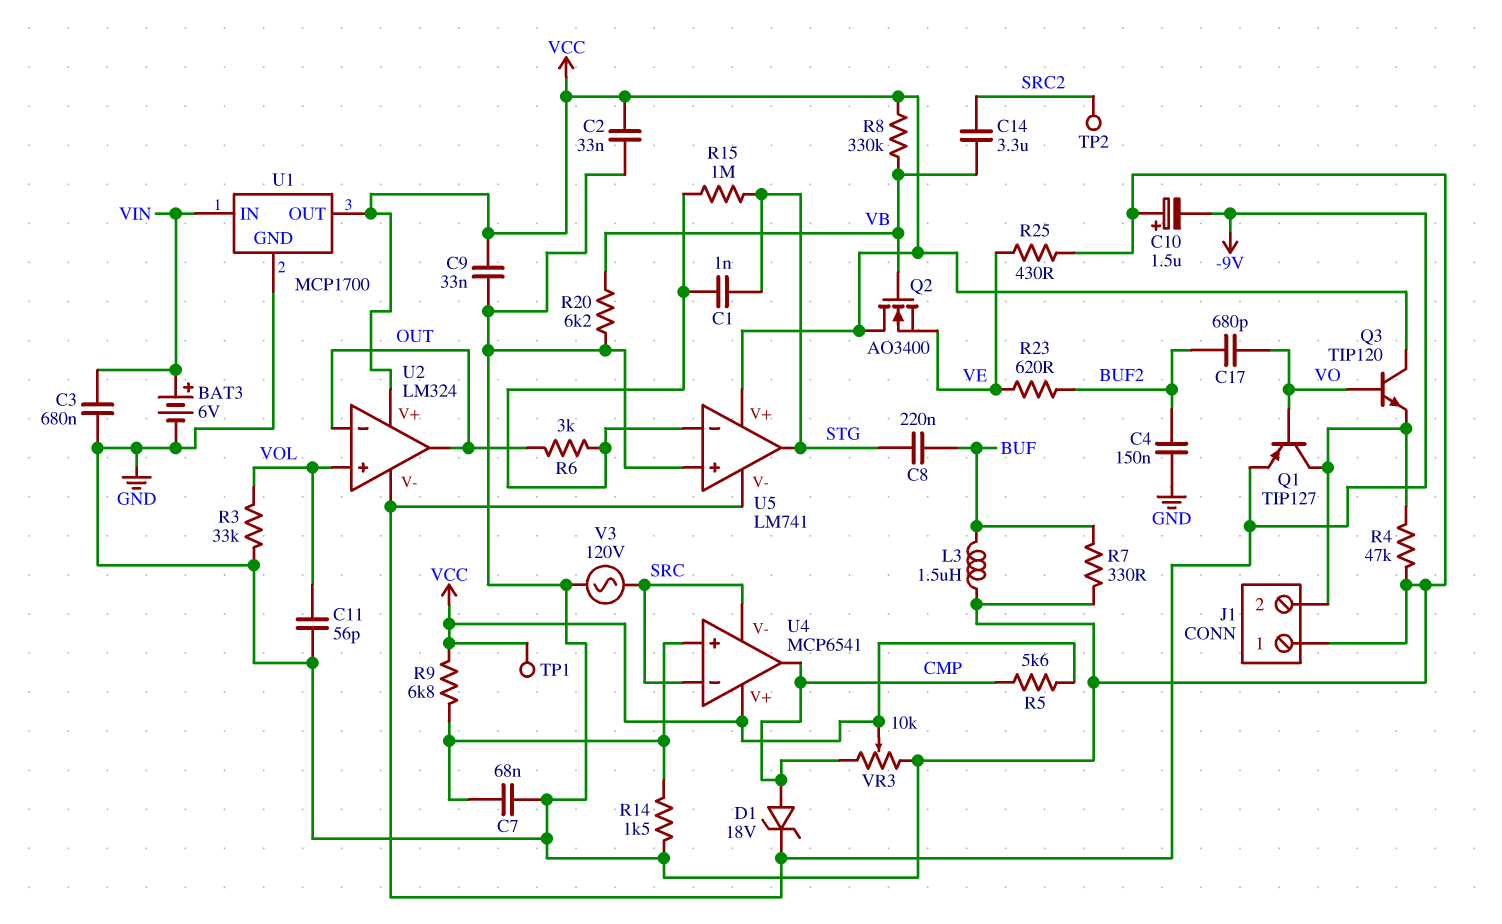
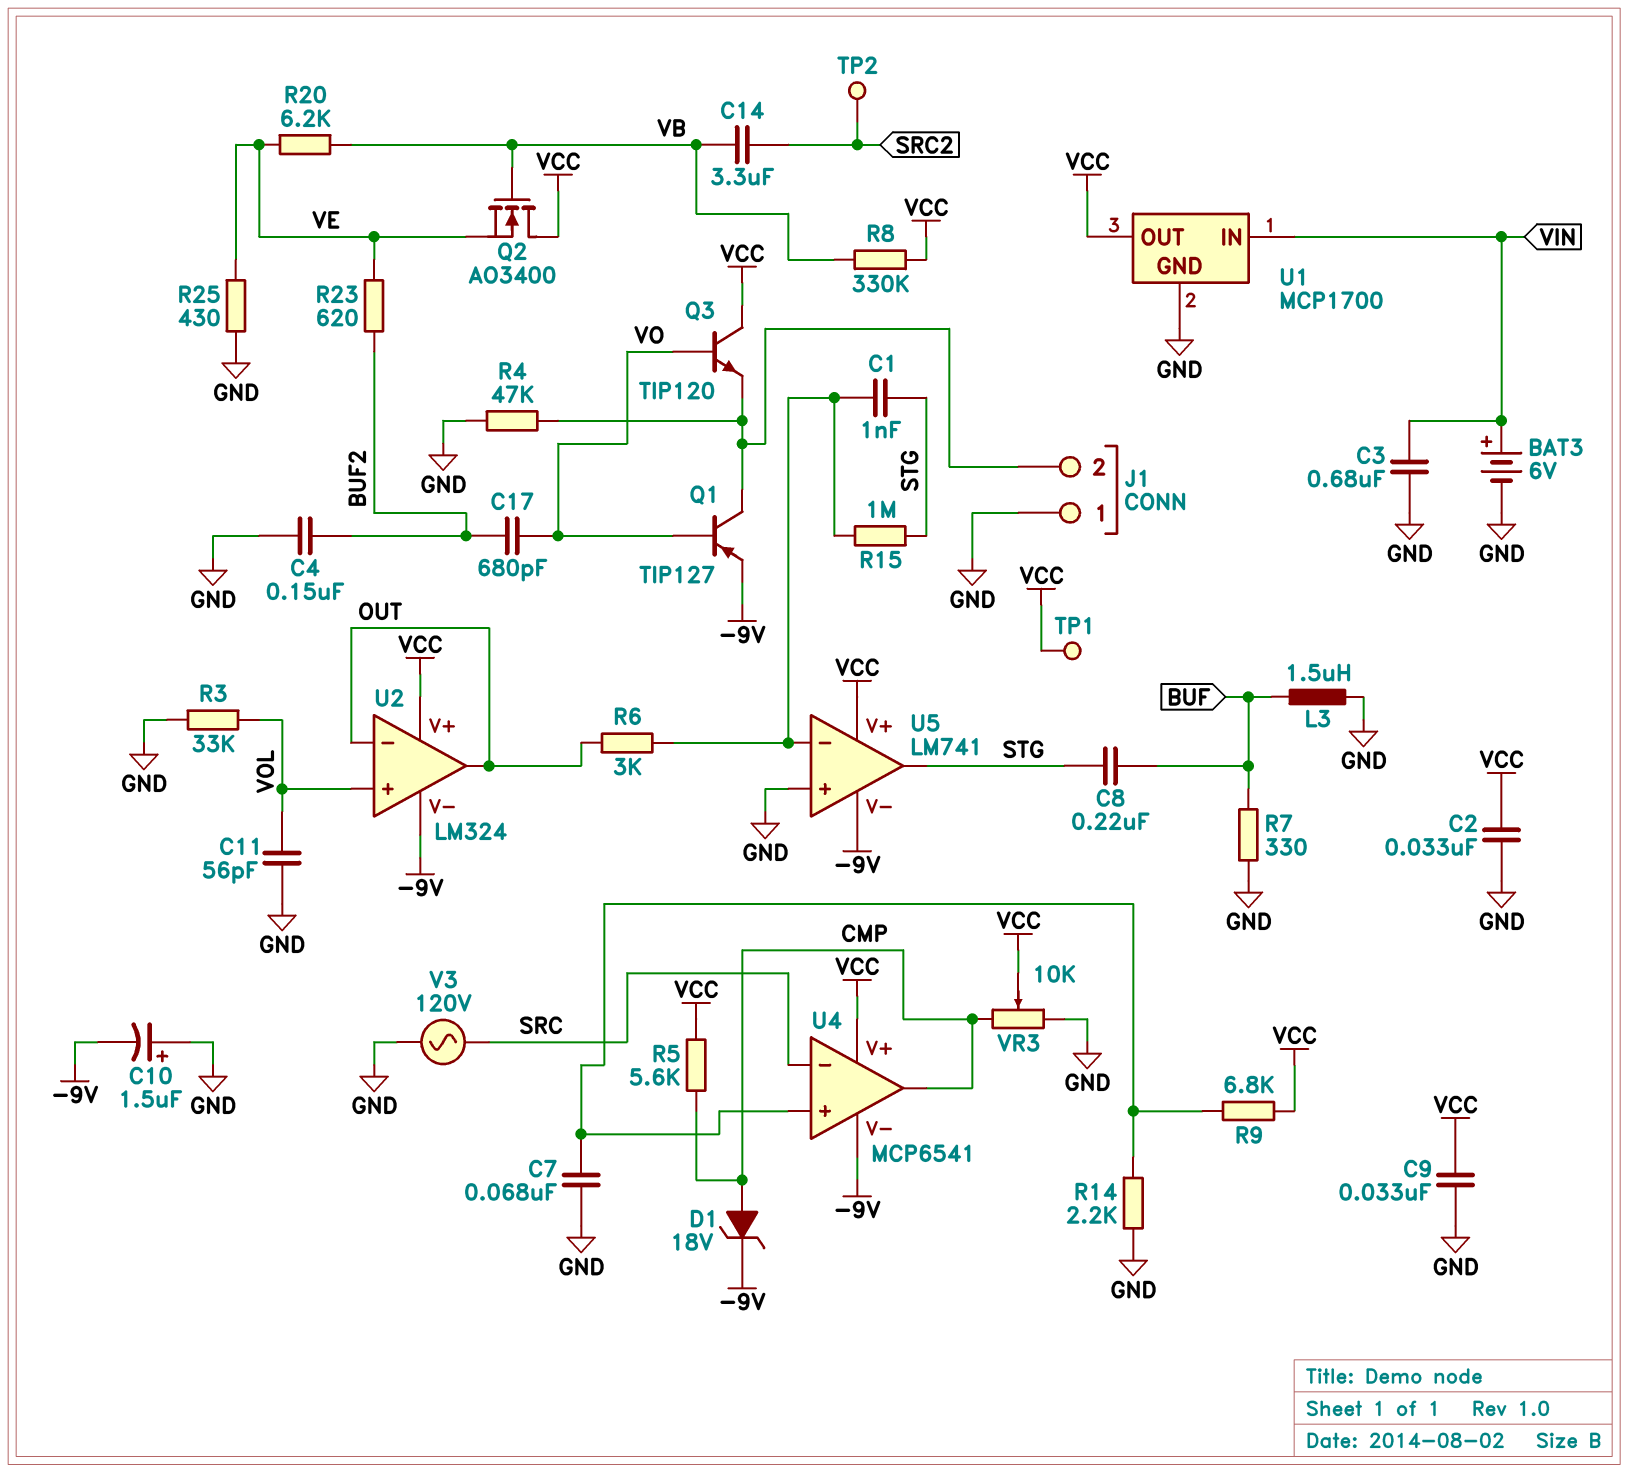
R14: 1.5k (GND, U4/in+) -> 2.2k (GND, U4/in+)
R20: 6.2k (GND, VB) -> 6.2k (VB, VE)
U4 pin V-: SRC -> -9V

